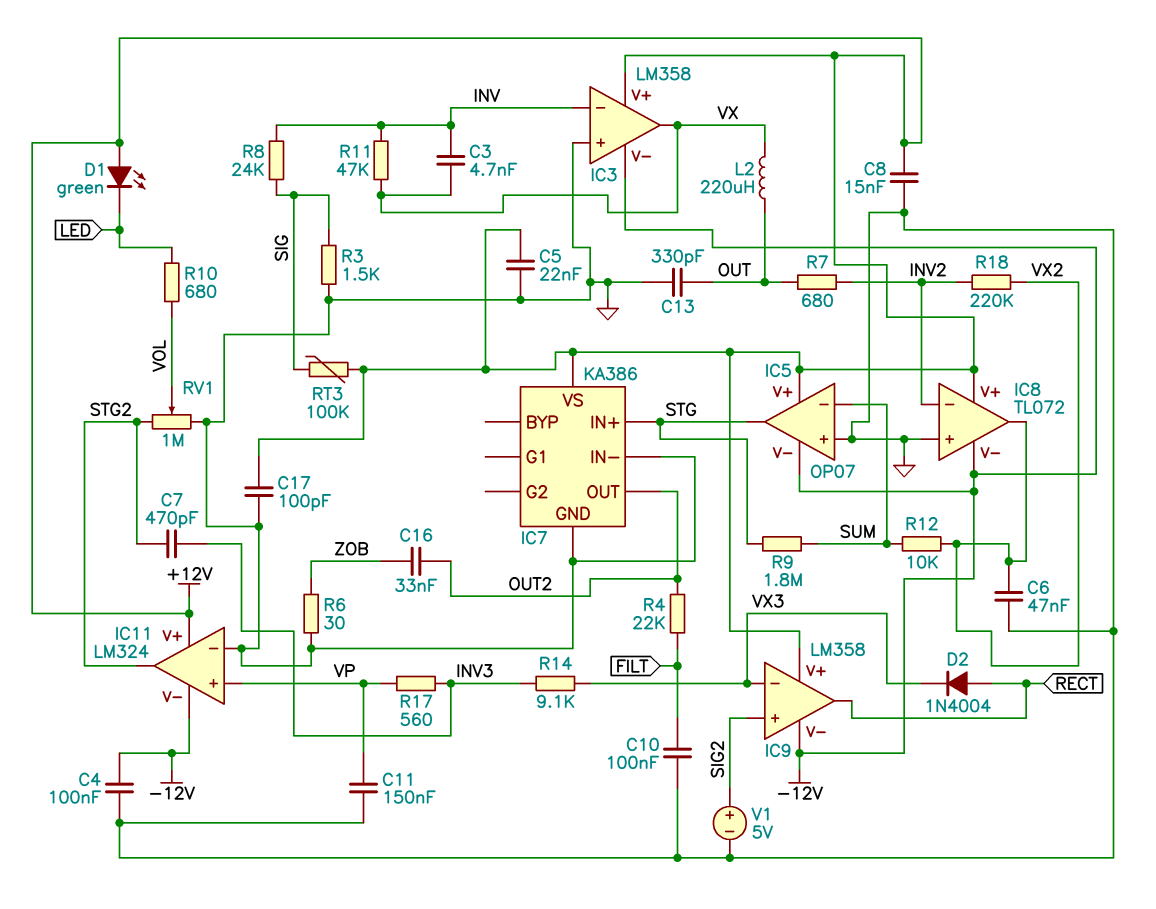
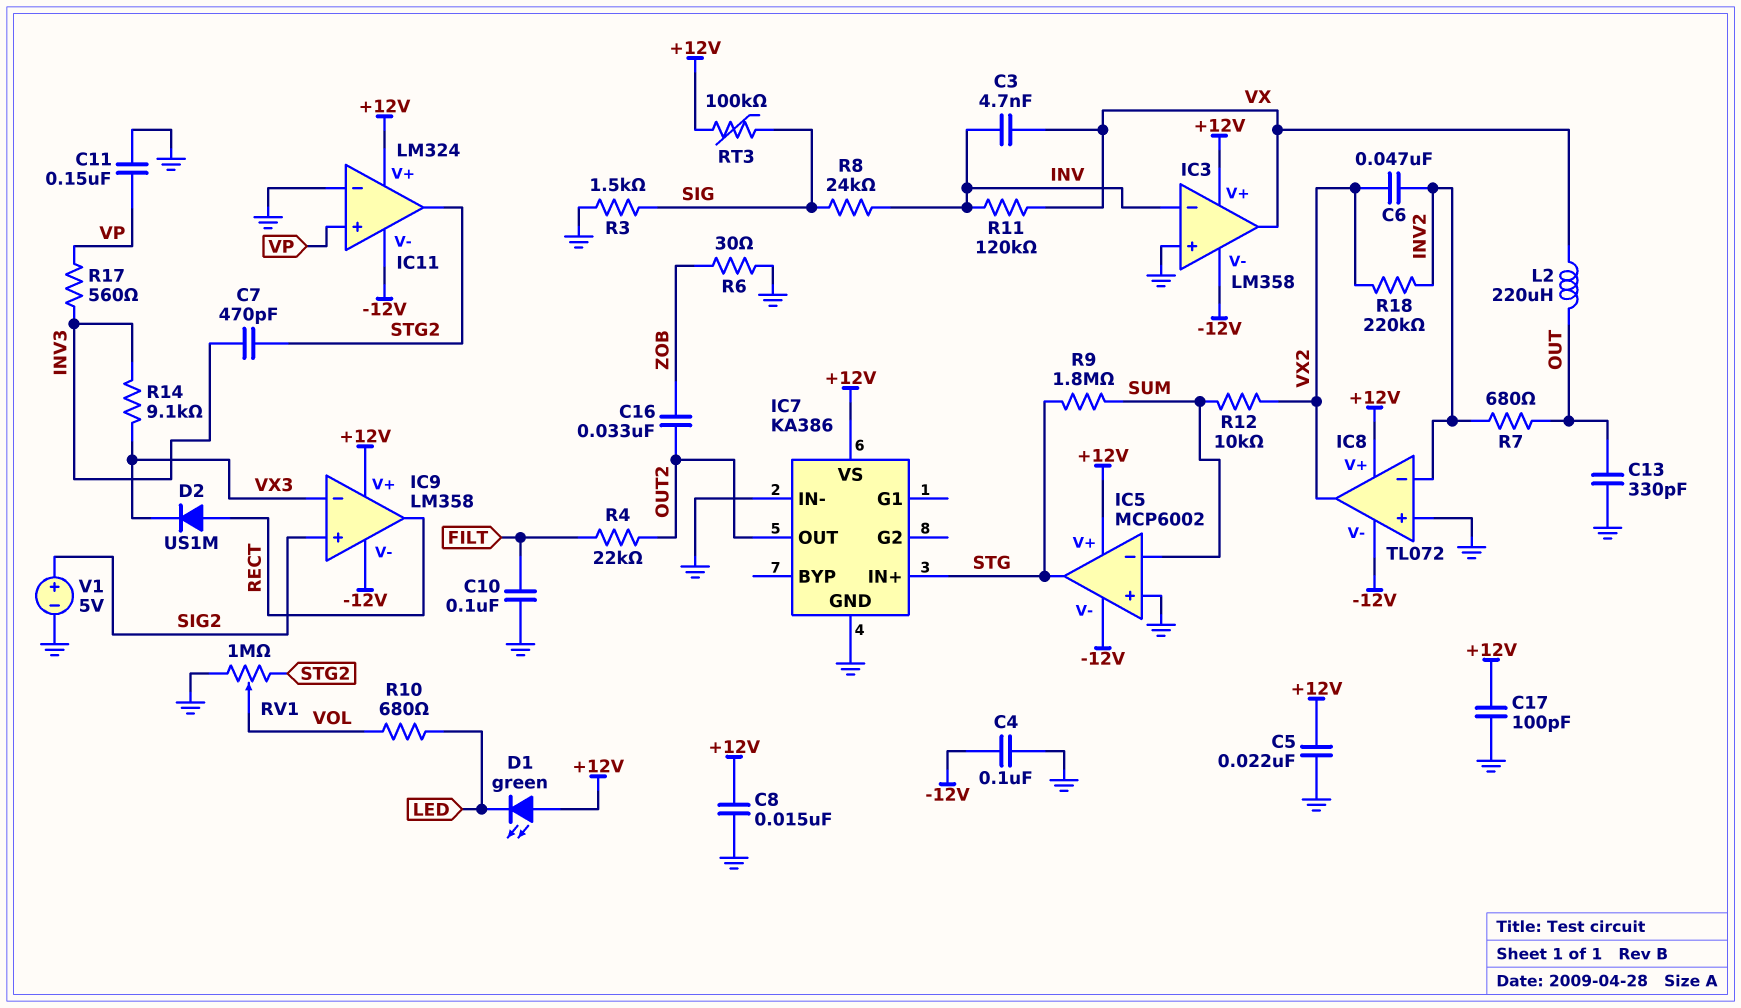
C6: 47nF (GND, VX2) -> 47nF (INV2, VX2)
D2: diode 1N4004 (A RECT, K VX3) -> diode US1M (A RECT, K VX3)
IC5: OP07 -> MCP6002
R11: 47k (INV, VX) -> 120k (INV, VX)

